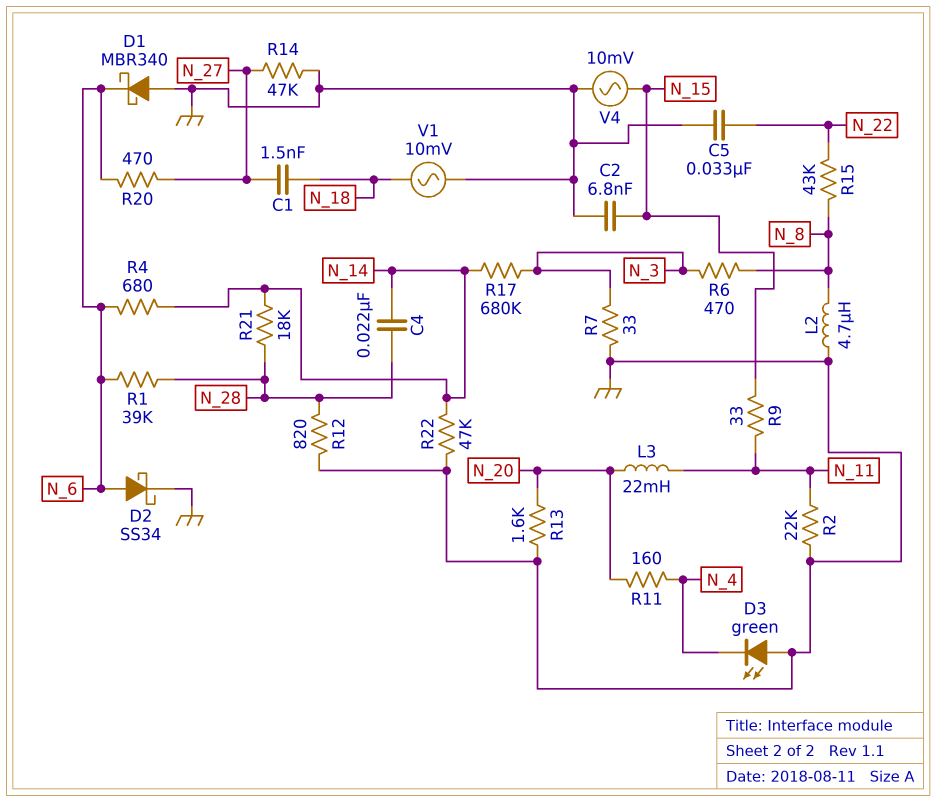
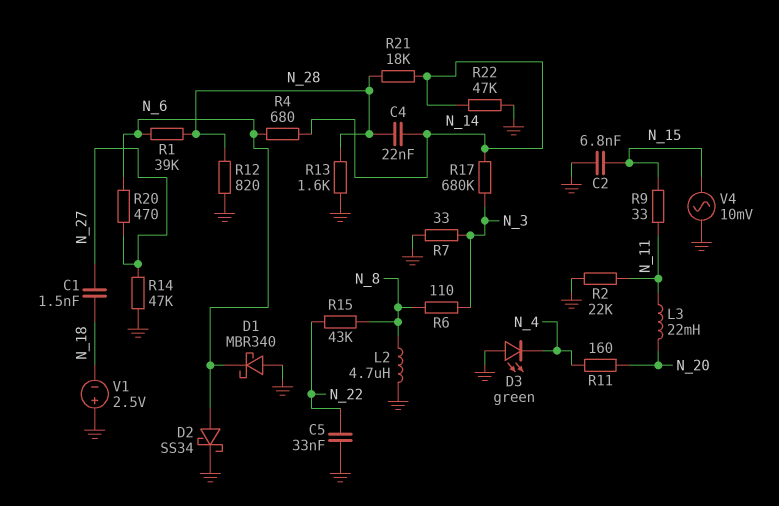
R6: 470 (N_3, N_8) -> 110 (N_3, N_8)
R13: 1.6k (GND, N_20) -> 1.6k (GND, N_28)
V1: AC 10mV (GND, N_18) -> 2.5V (plus GND, minus N_18)

